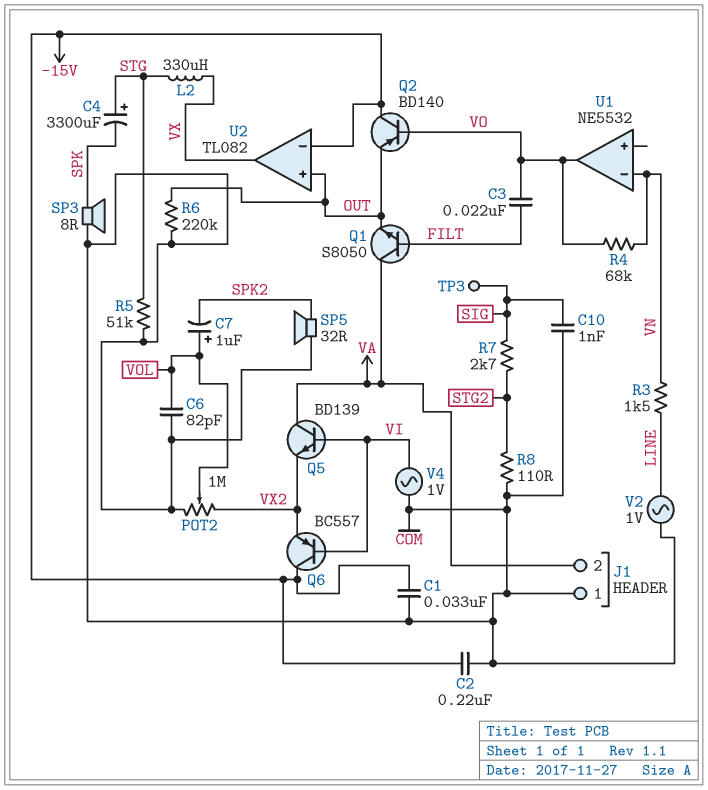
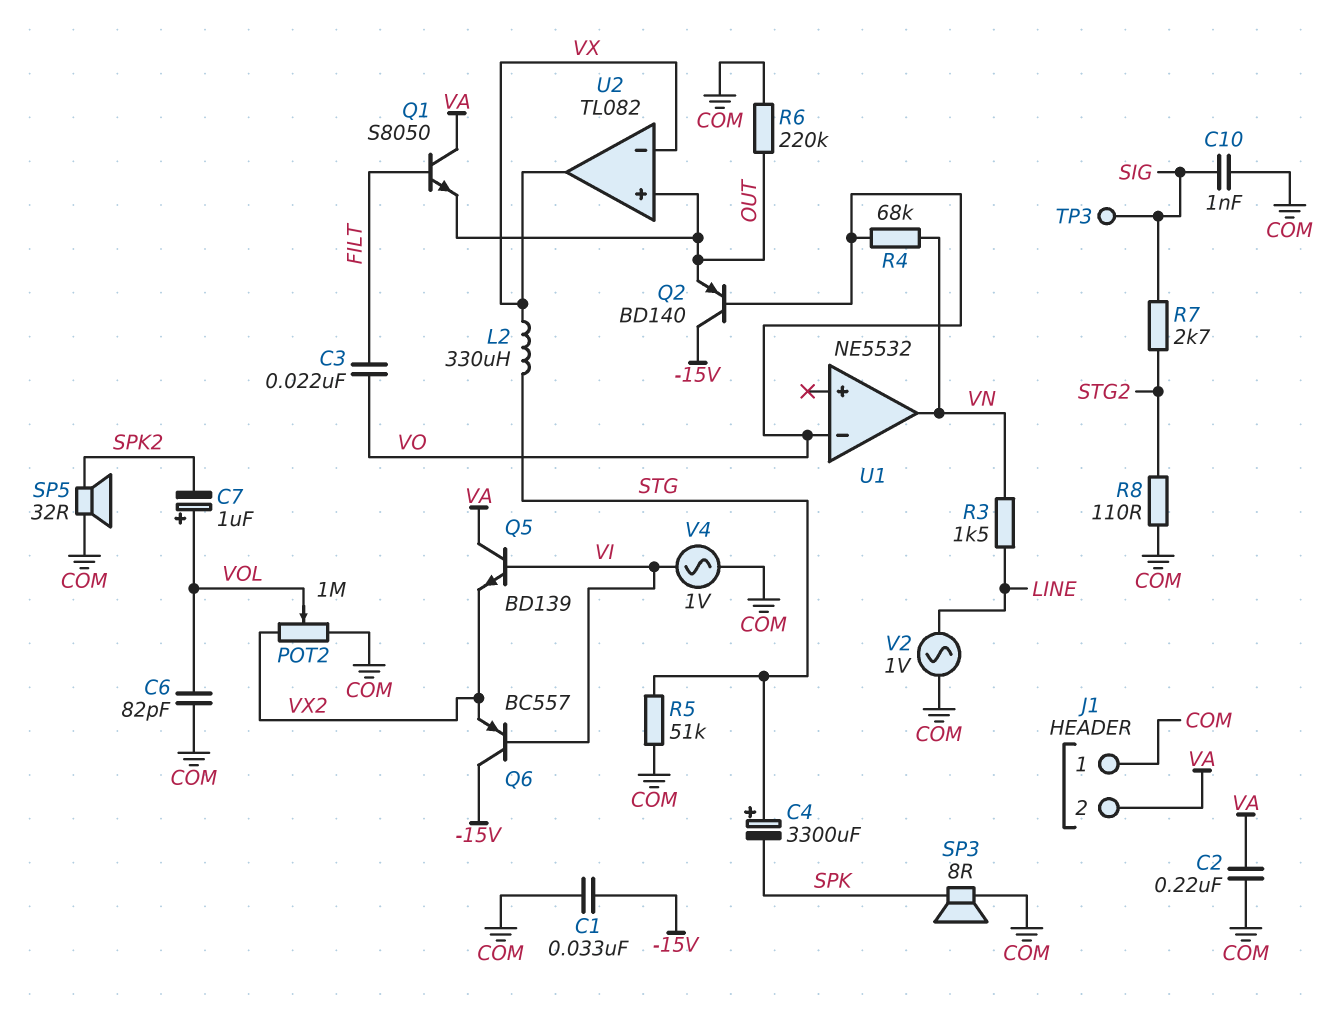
C2: 220nF (-15V, COM) -> 220nF (COM, VA)
U1 pin in-: VN -> VO
U1 pin out: VO -> VN
U2 pin in-: -15V -> VX

